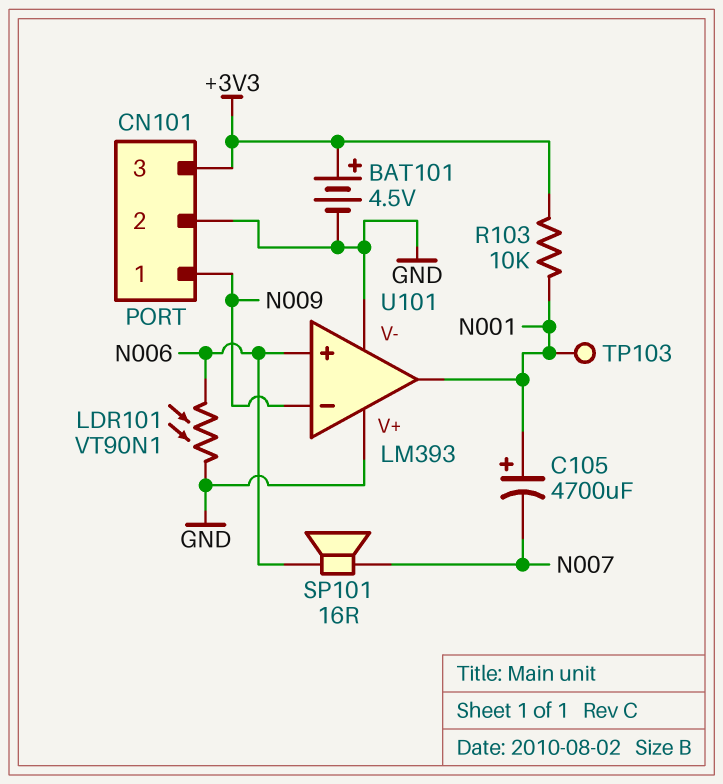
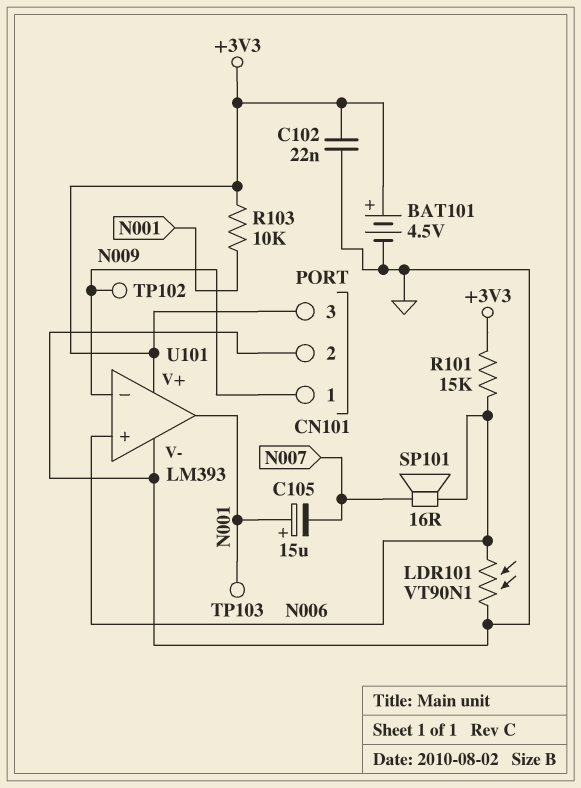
C102: none -> 22nF (+3V3, GND)
C105: 4700uF (plus N001, minus N007) -> 15uF (plus N001, minus N007)
R101: none -> 15k (+3V3, N006)
TP102: none -> test point (N009)
U101 pin V+: GND -> +3V3

